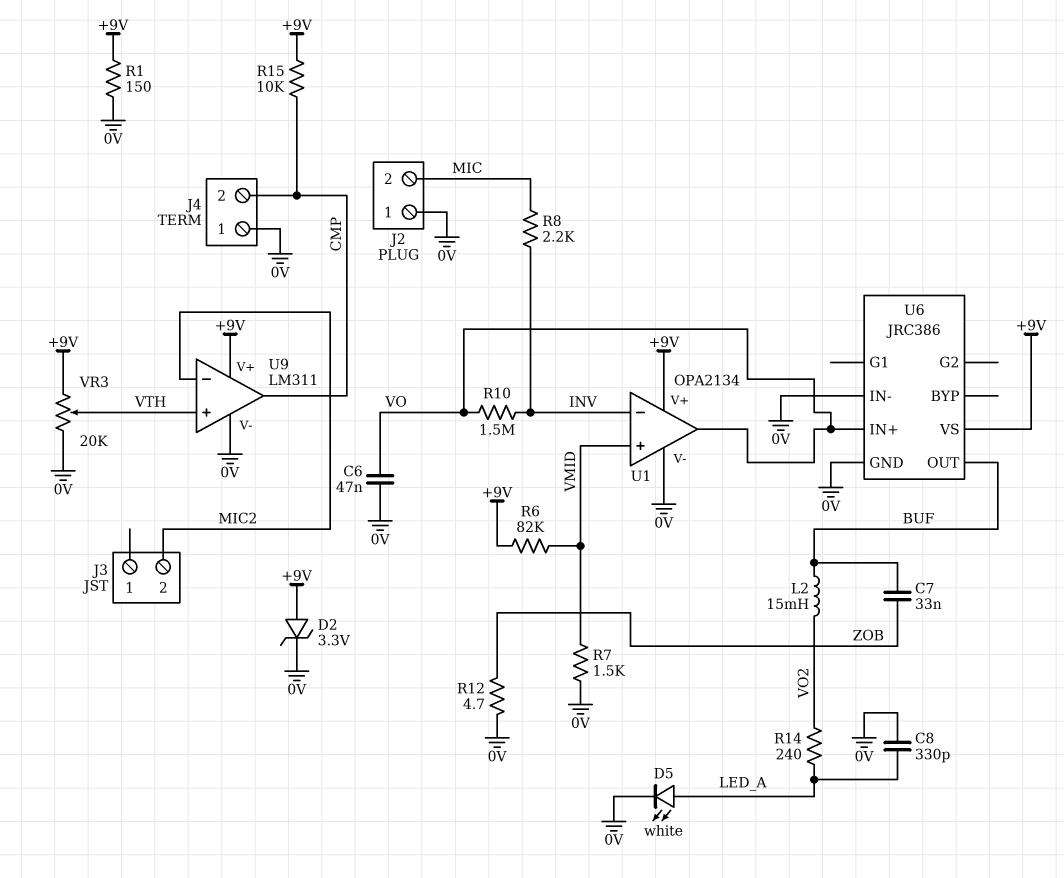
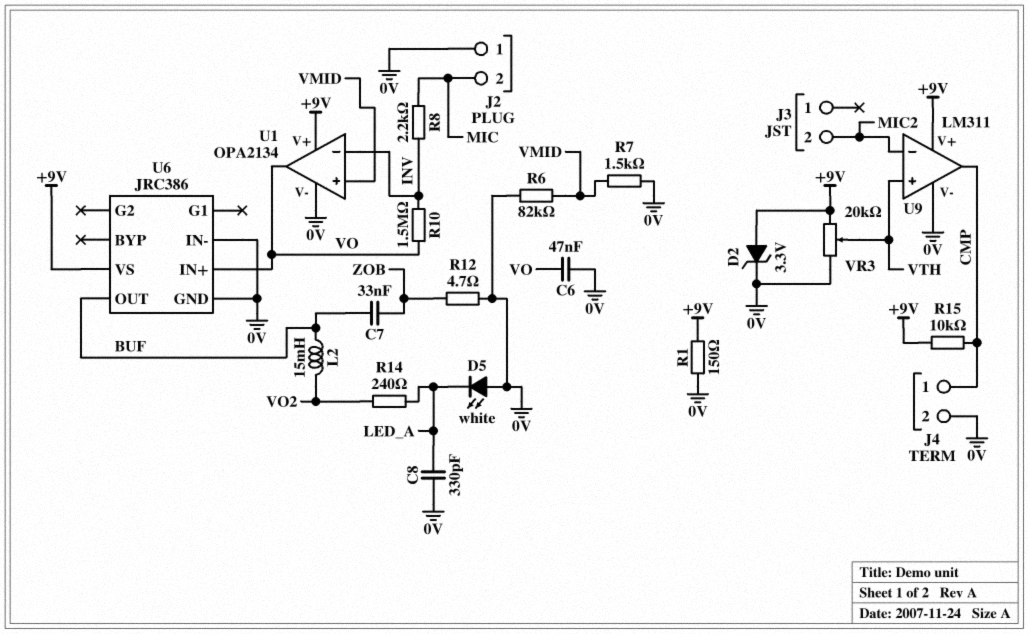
D5: LED white (A LED_A, K 0V) -> LED white (A 0V, K LED_A)
J4 pin 1: 0V -> CMP
J4 pin 2: CMP -> 0V
R6: 82k (+9V, VMID) -> 82k (0V, VMID)

